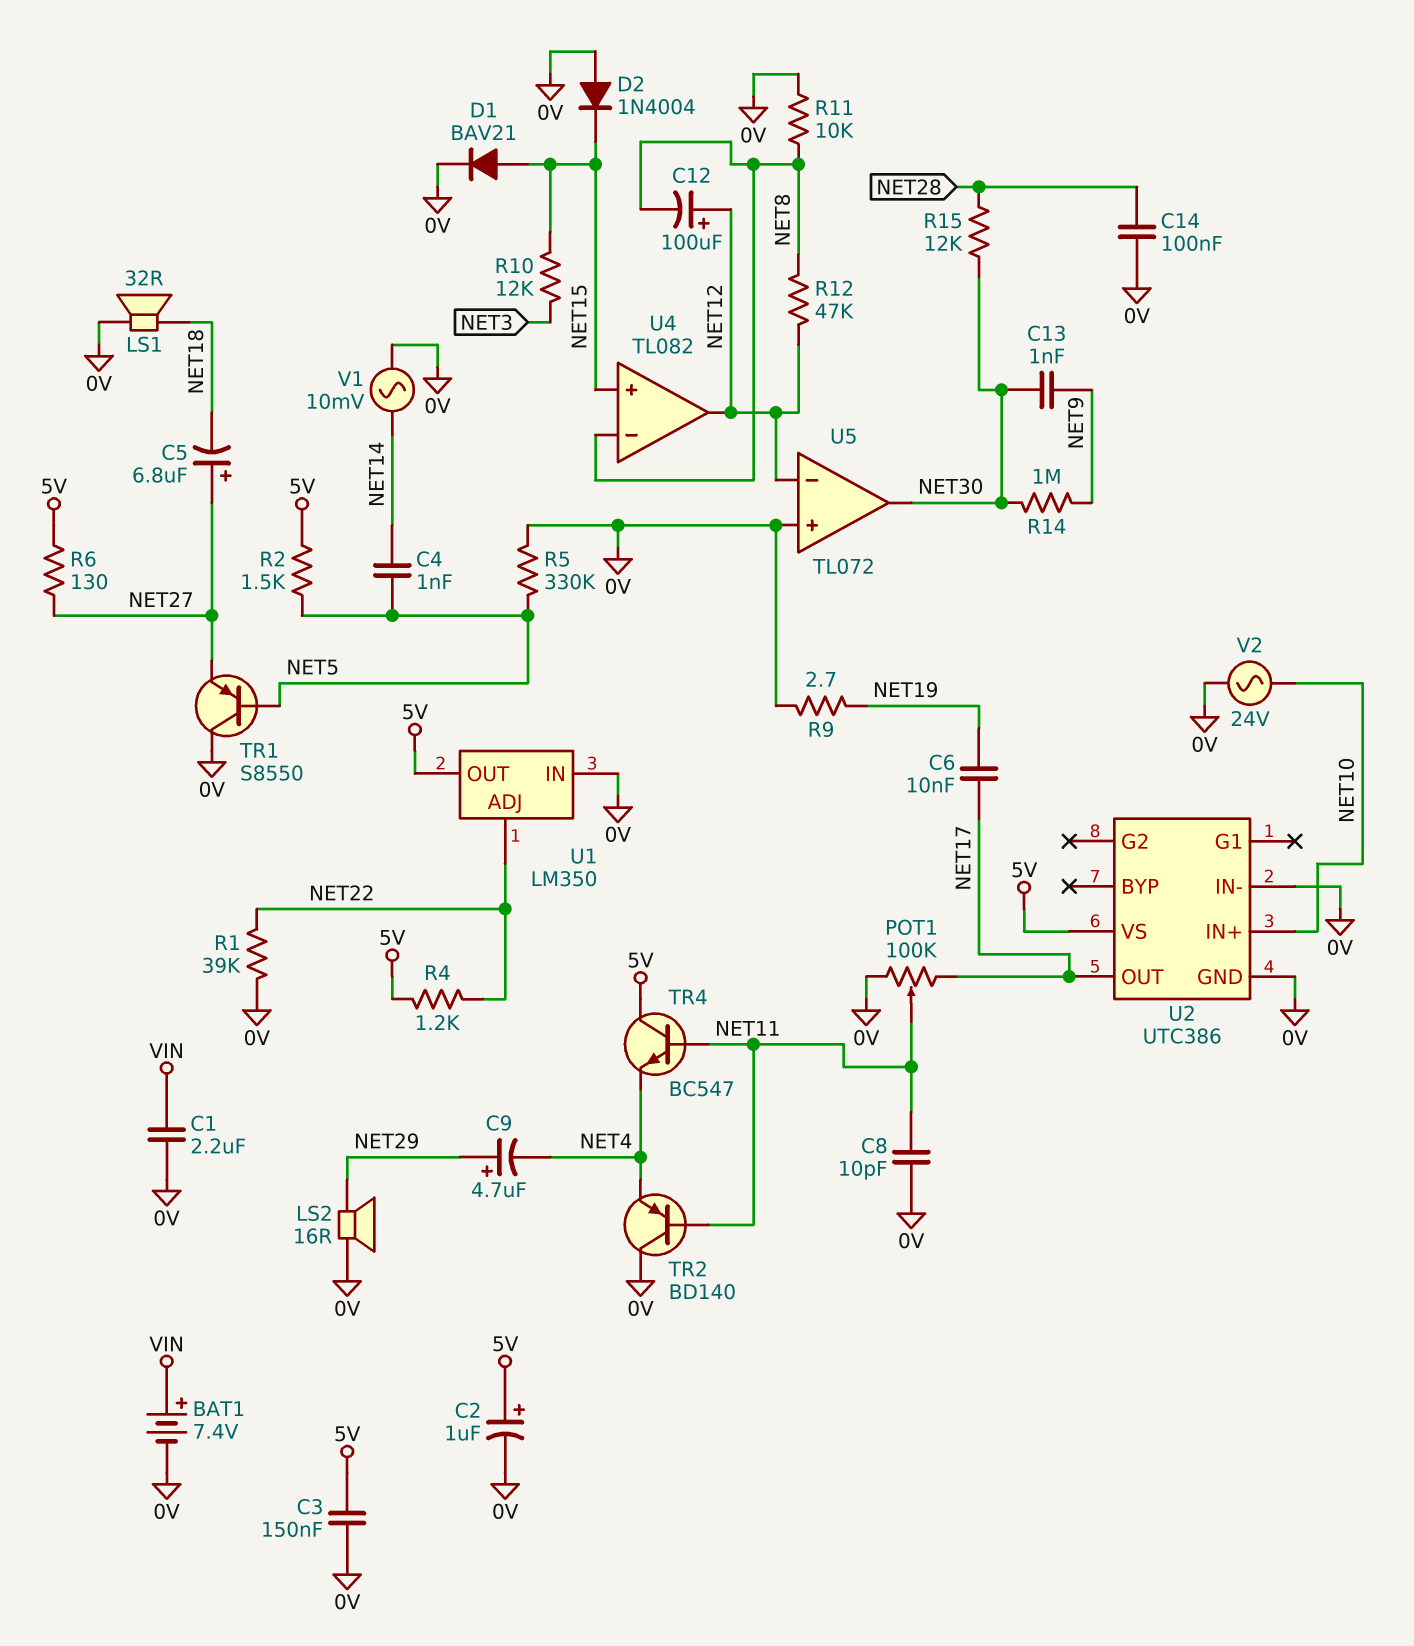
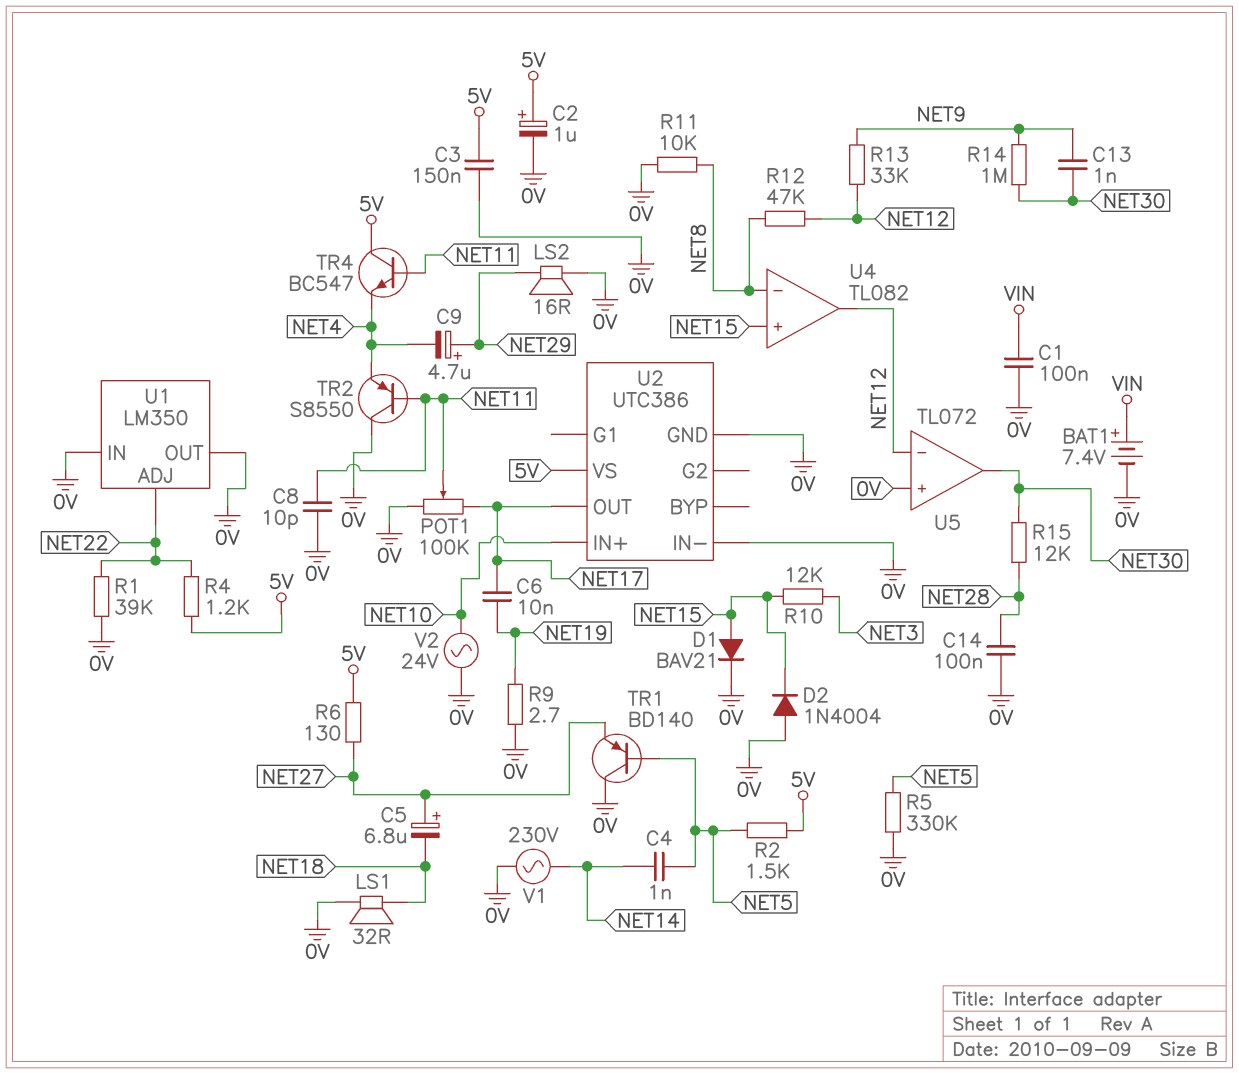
C1: 2.2uF (0V, VIN) -> 100nF (0V, VIN)
C12: 100uF (plus NET12, minus NET8) -> none
R13: none -> 33k (NET9, NET12)
TR1: PNP S8550 (B NET5, C 0V, E NET27) -> PNP BD140 (B NET5, C 0V, E NET27)
TR2: PNP BD140 (B NET11, C 0V, E NET4) -> PNP S8550 (B NET11, C 0V, E NET4)
U1 pin OUT: 5V -> 0V
V1: AC 10mV (0V, NET14) -> AC 230V (0V, NET14)

